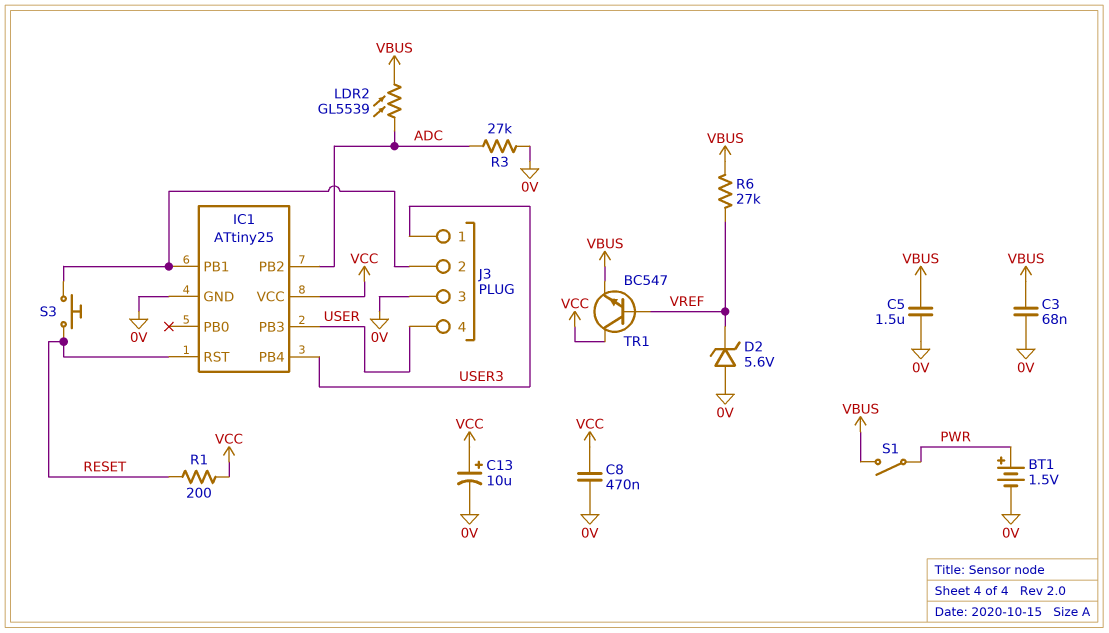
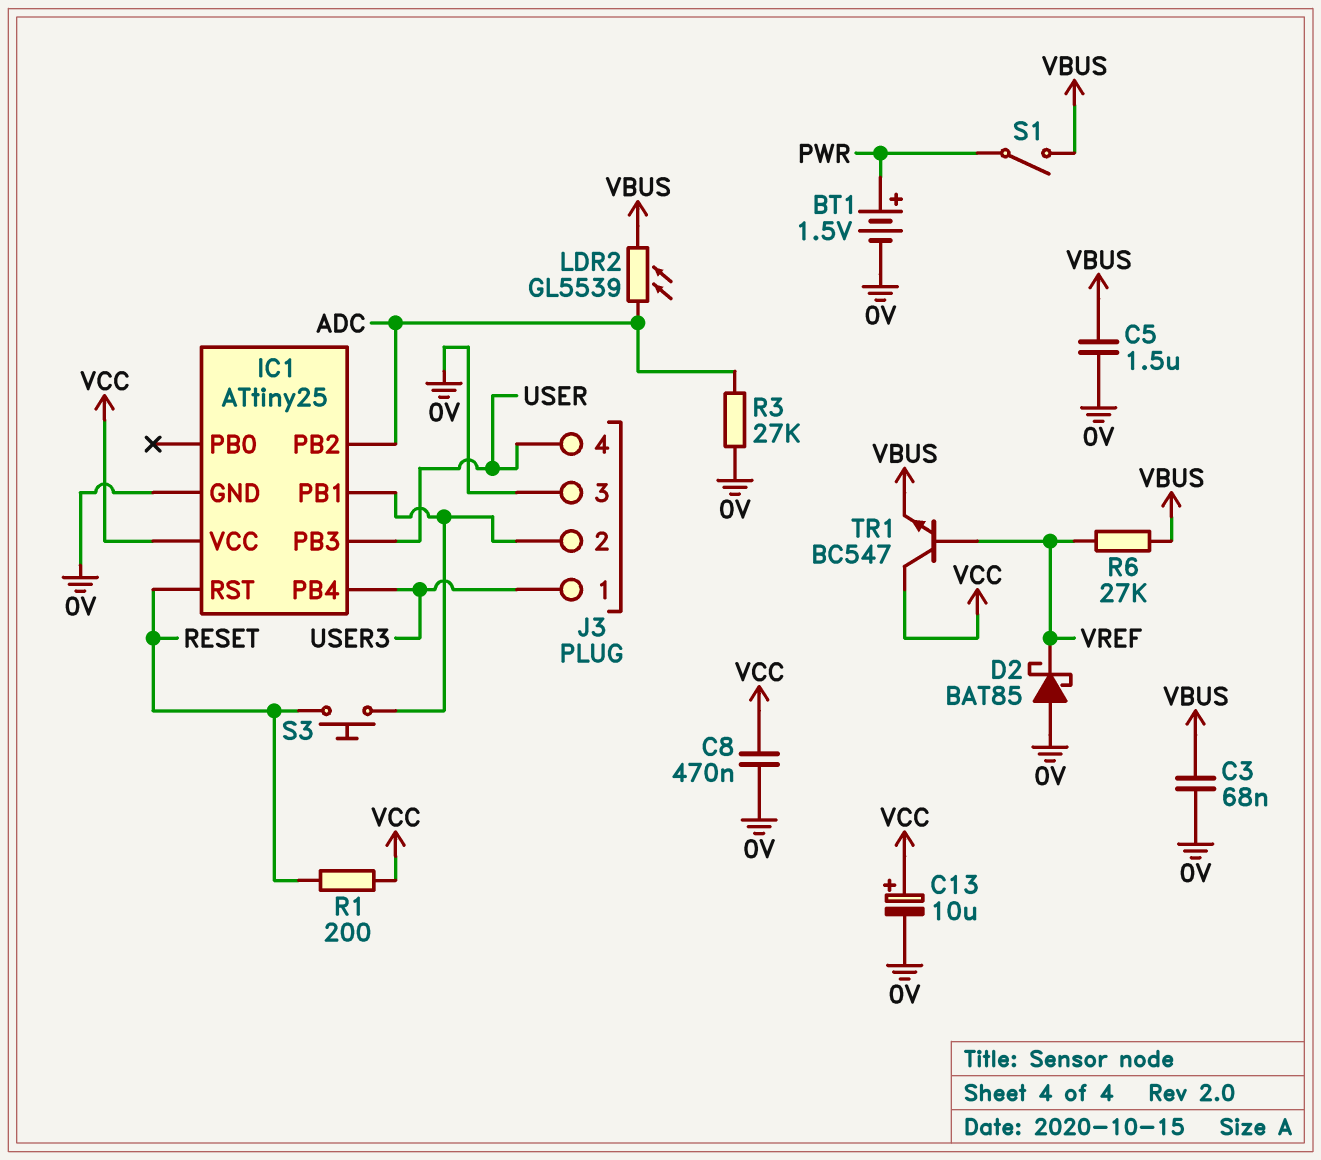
D2: zener 5.6V (A 0V, K VREF) -> schottky BAT85 (A 0V, K VREF)

